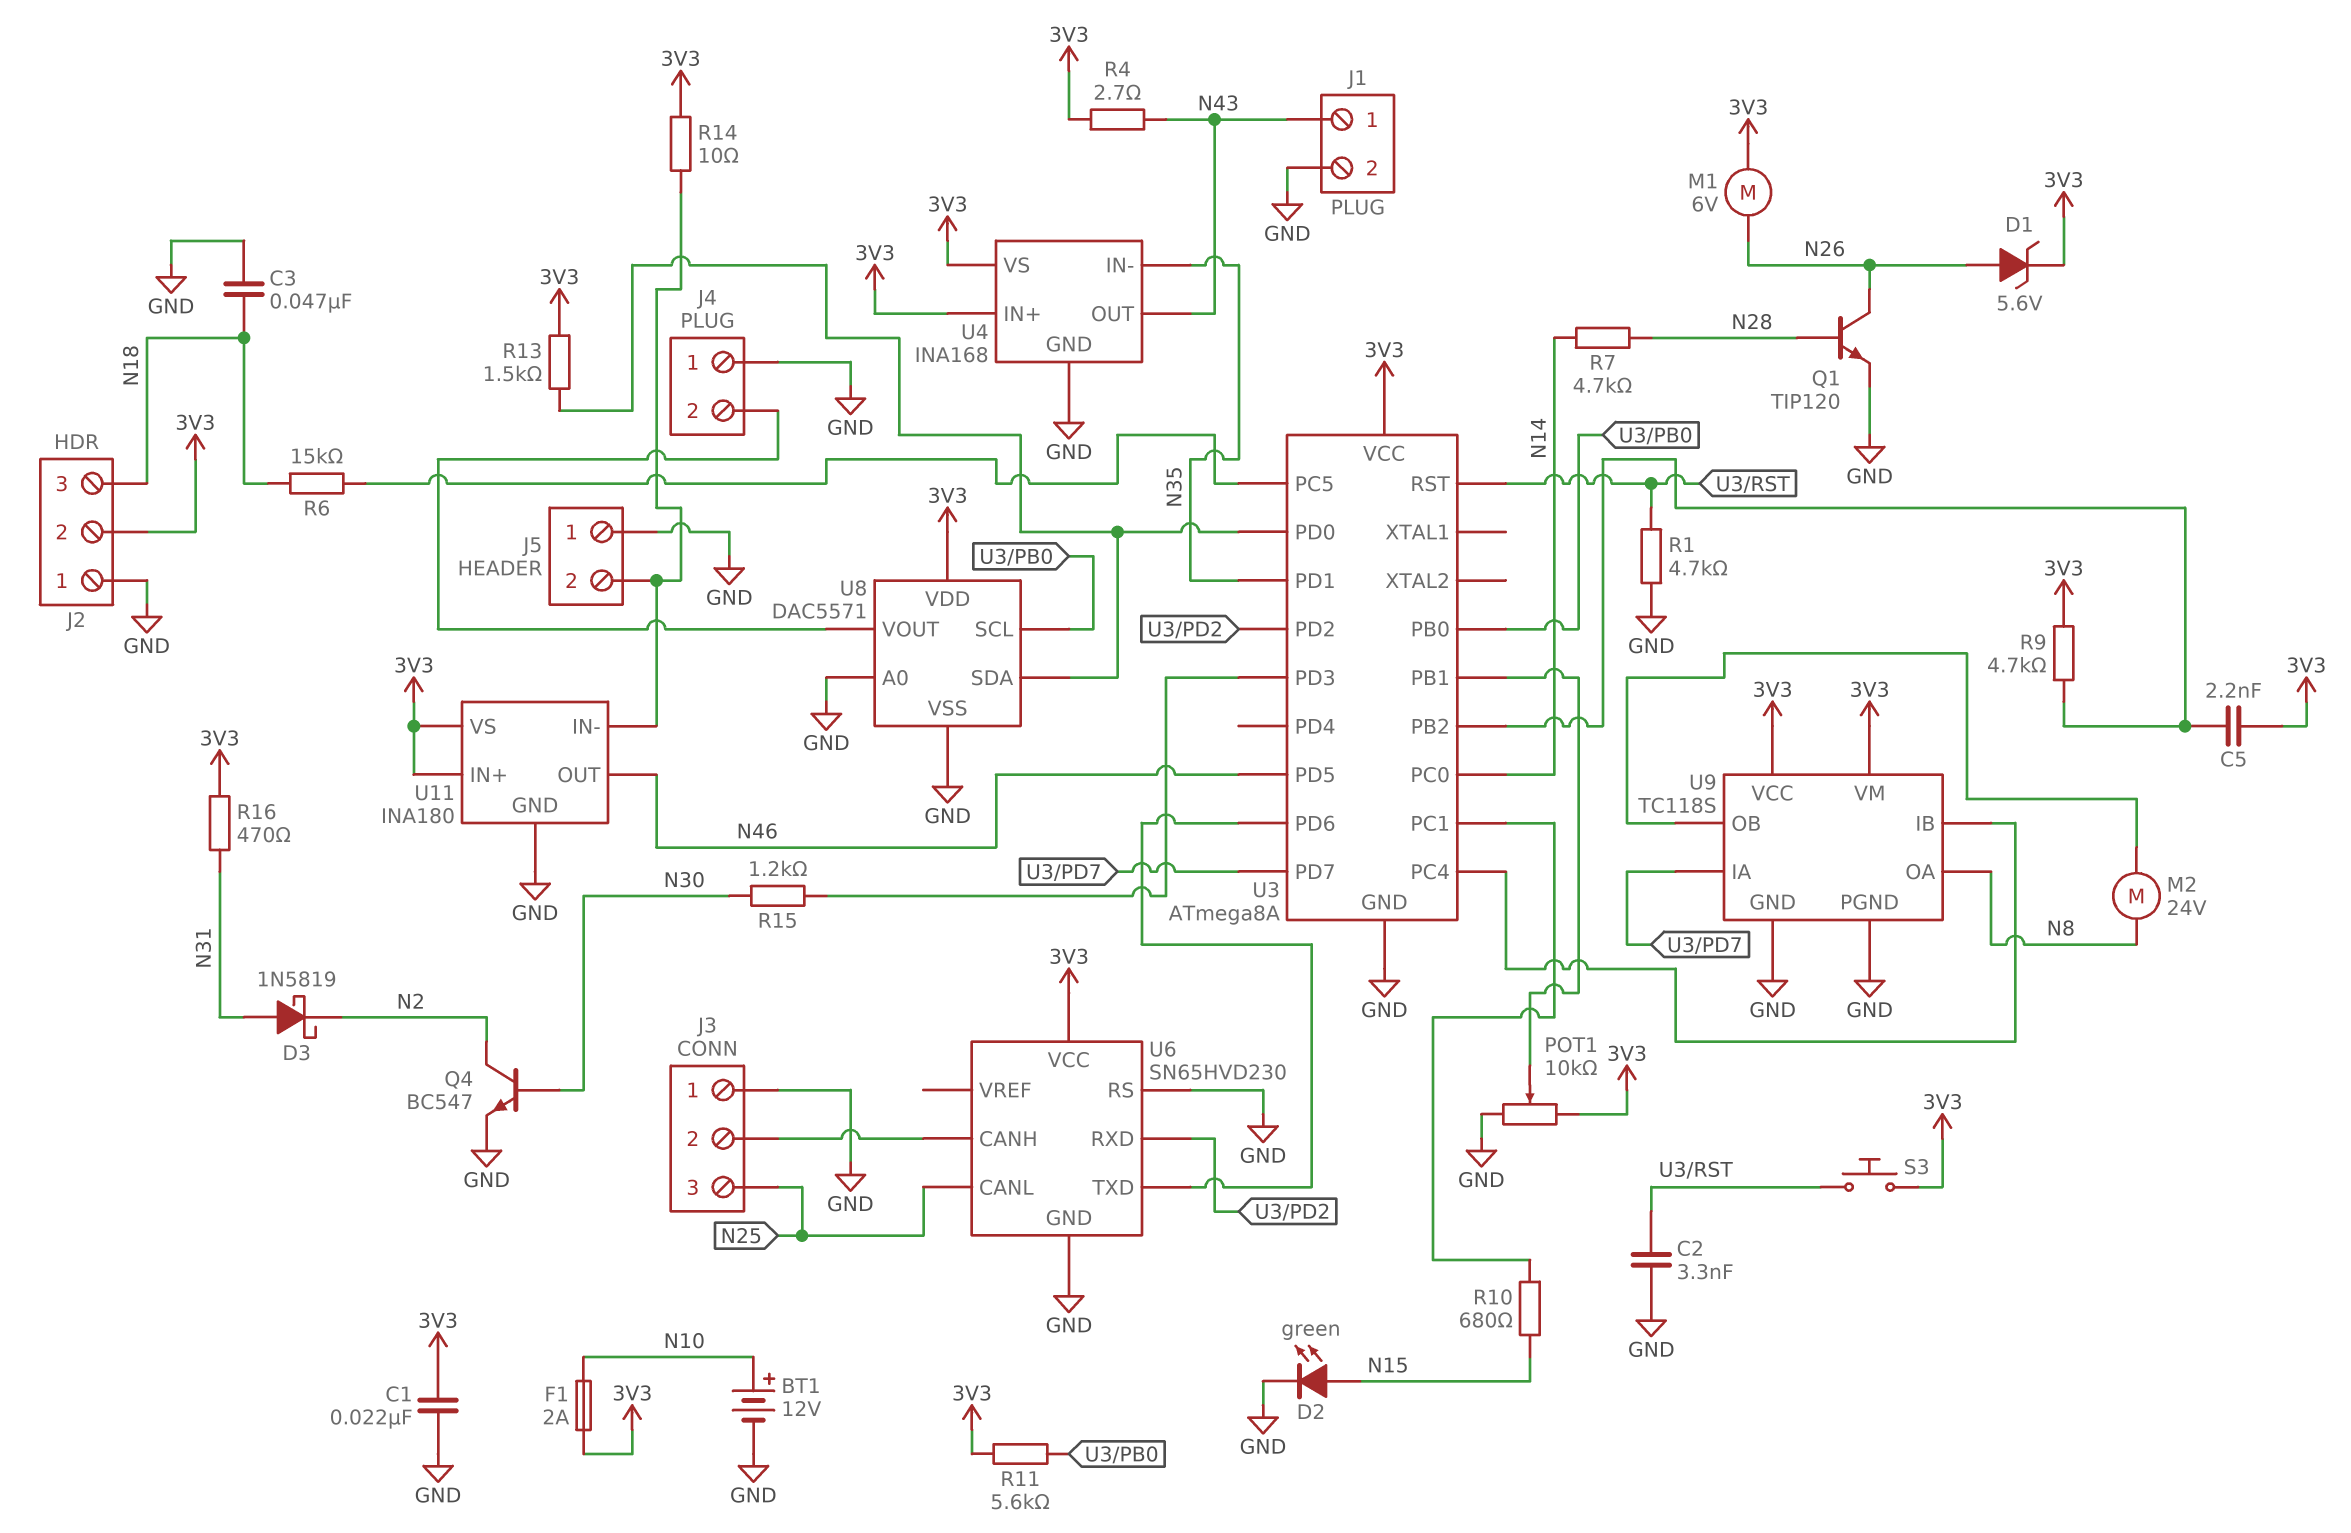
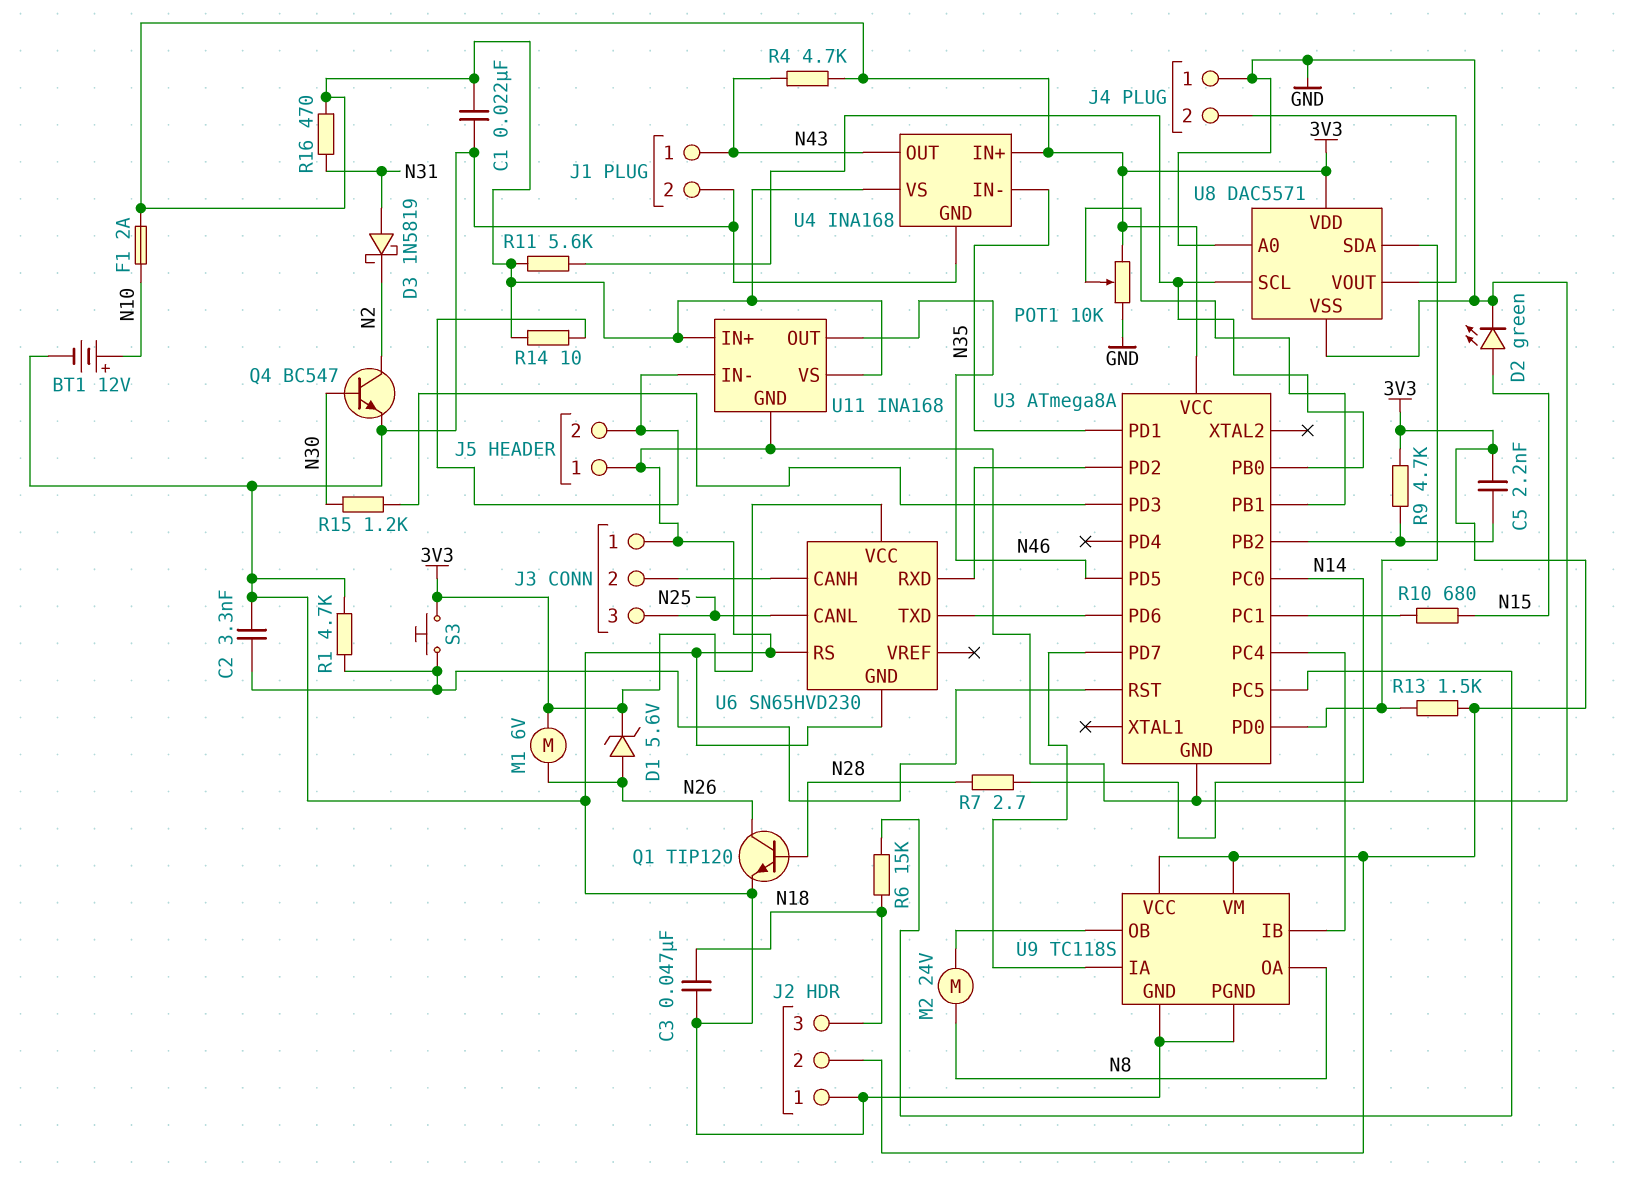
R4: 2.7 (3V3, N43) -> 4.7k (3V3, N43)
R7: 4.7k (N14, N28) -> 2.7 (N14, N28)
U11: INA180 -> INA168

